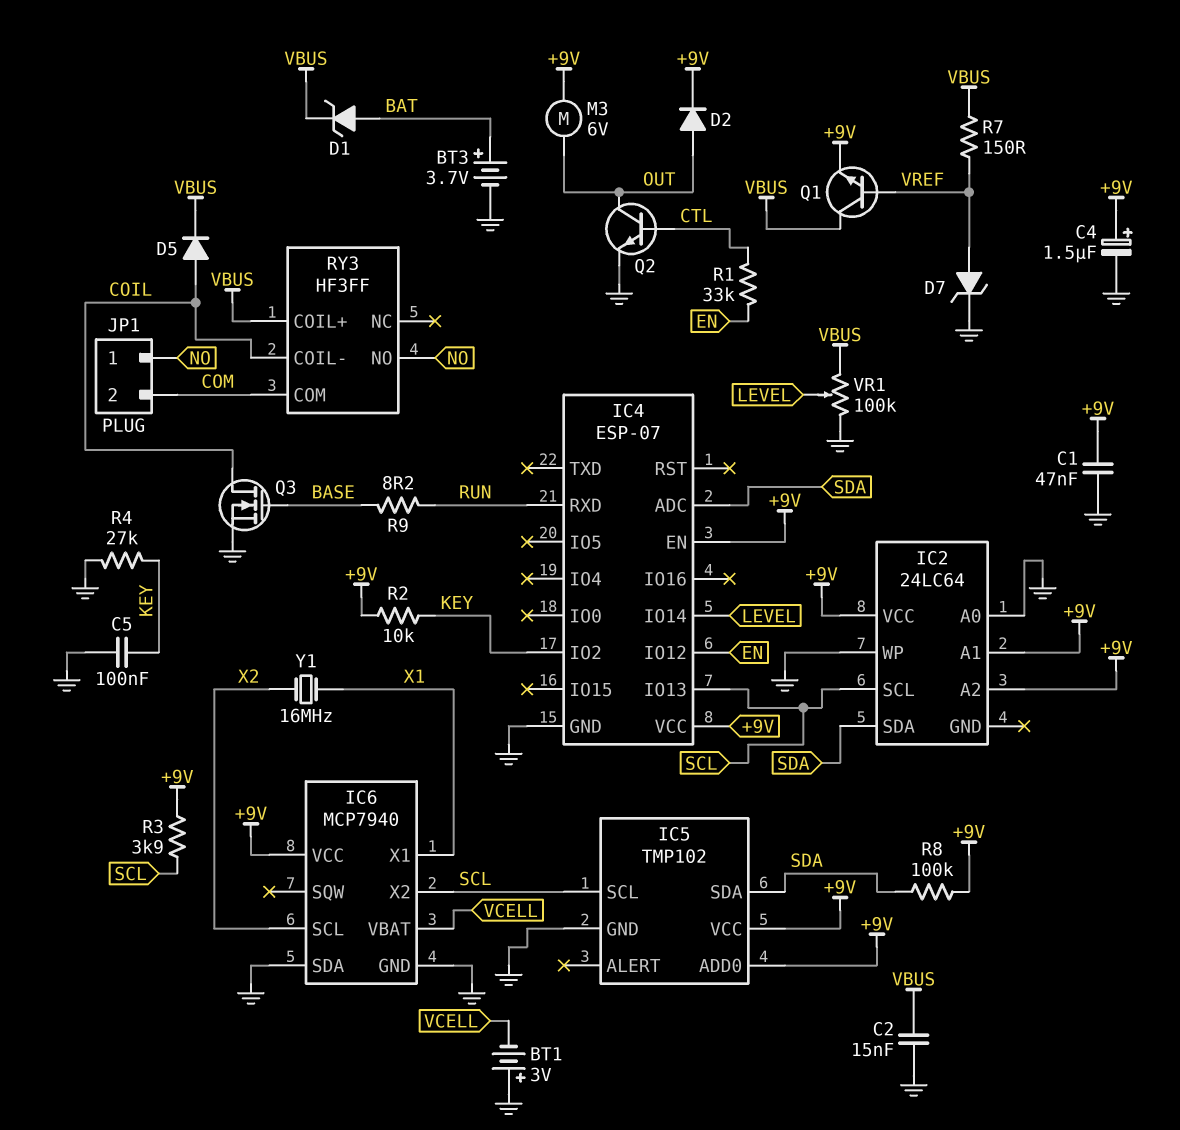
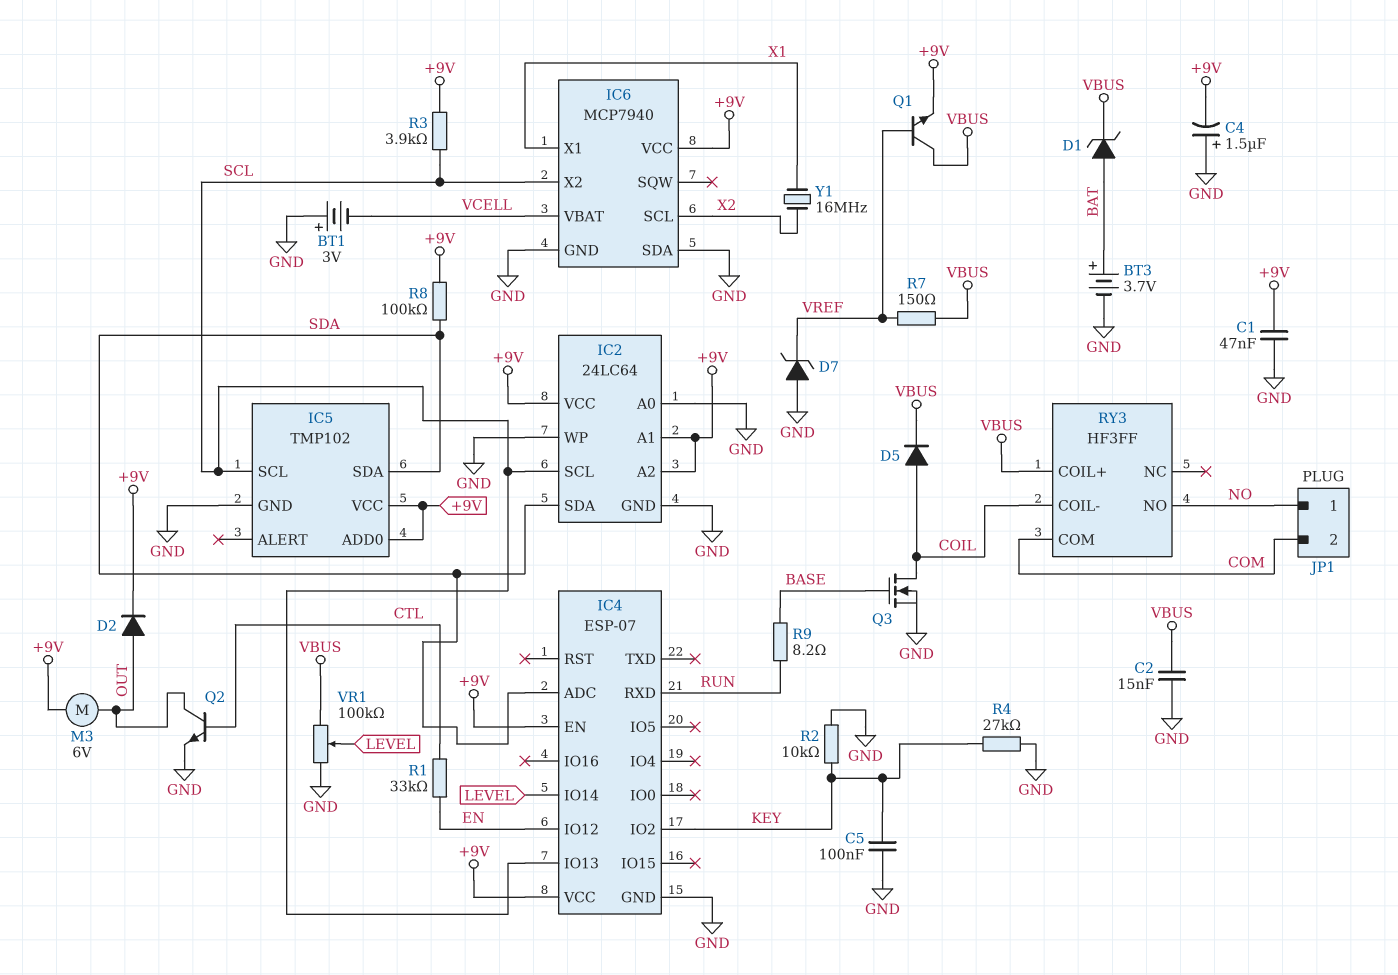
C4: 1.5uF (plus +9V, minus GND) -> 1.5uF (plus GND, minus +9V)
D7: zener (A VREF, K GND) -> zener (A GND, K VREF)
IC2 pin GND: none -> GND
R2: 10k (+9V, KEY) -> 10k (GND, KEY)

